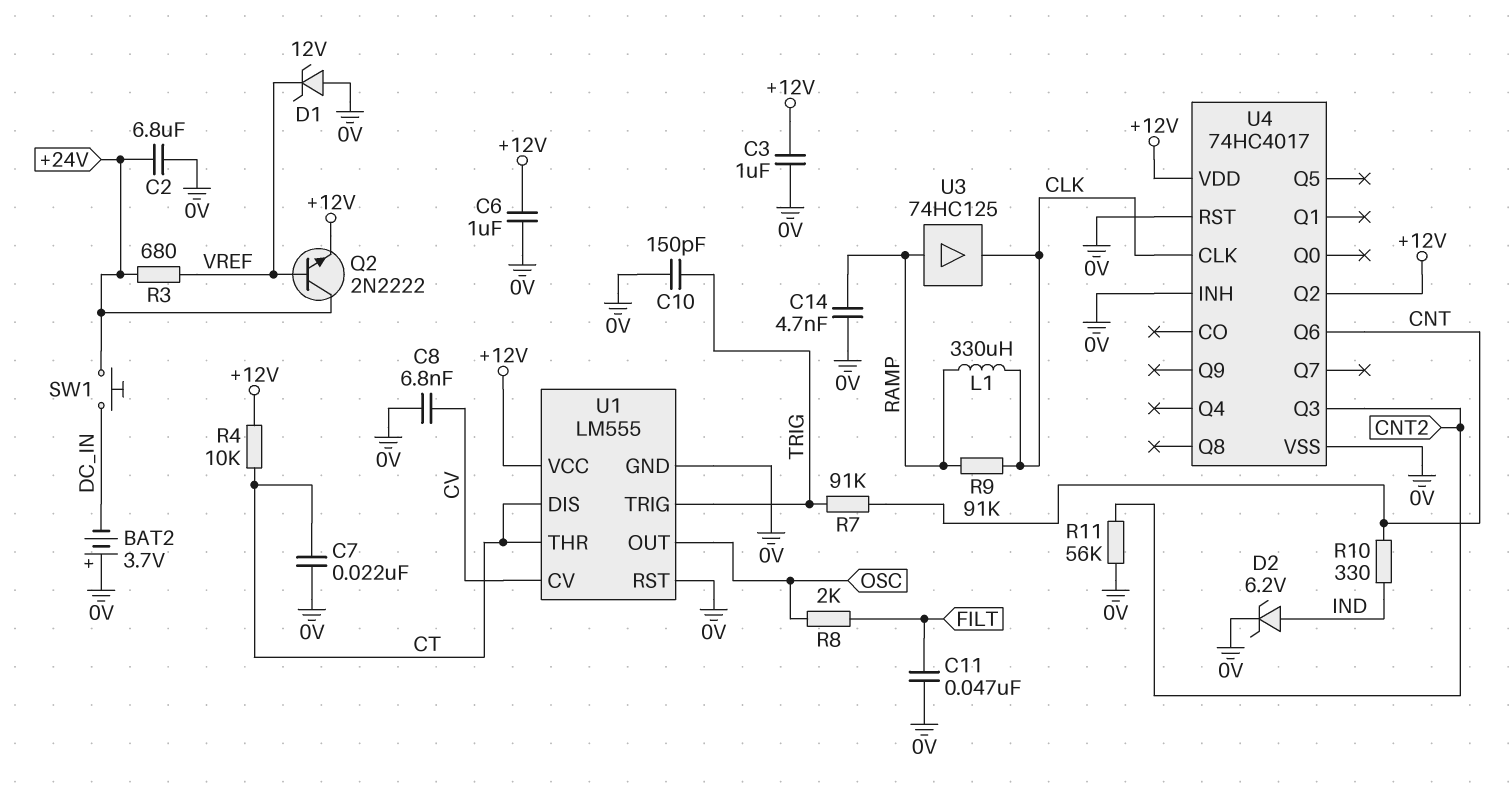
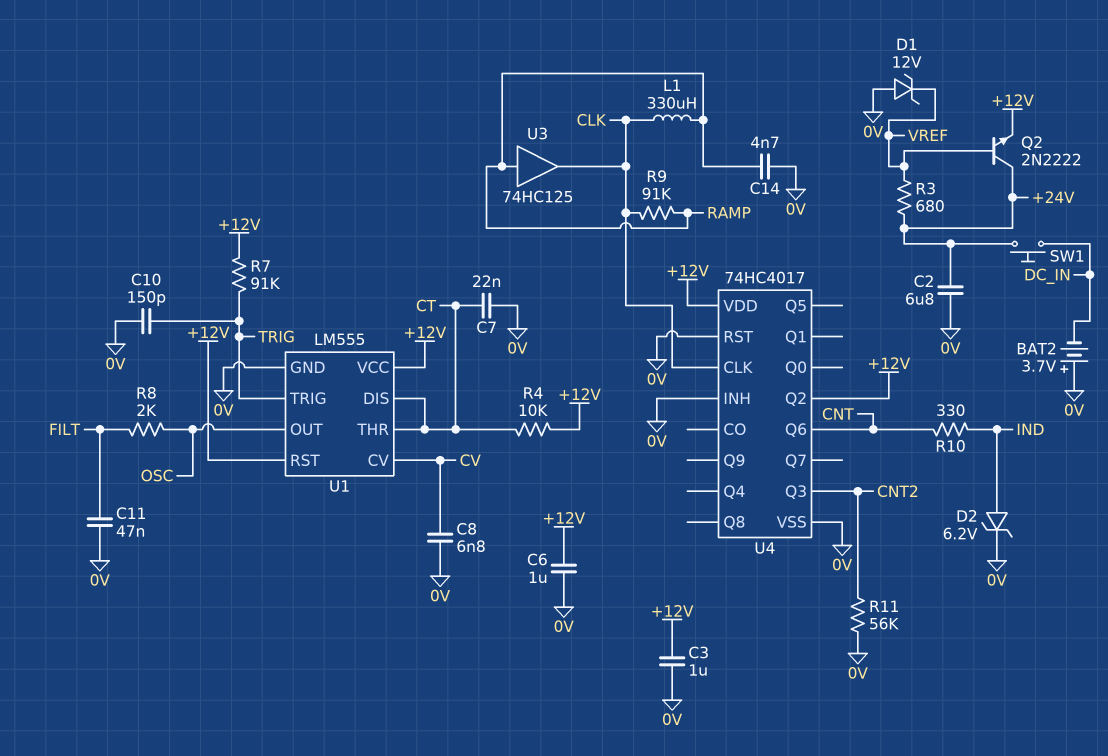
R7: 91k (CNT, TRIG) -> 91k (+12V, TRIG)
U1 pin RST: 0V -> +12V

